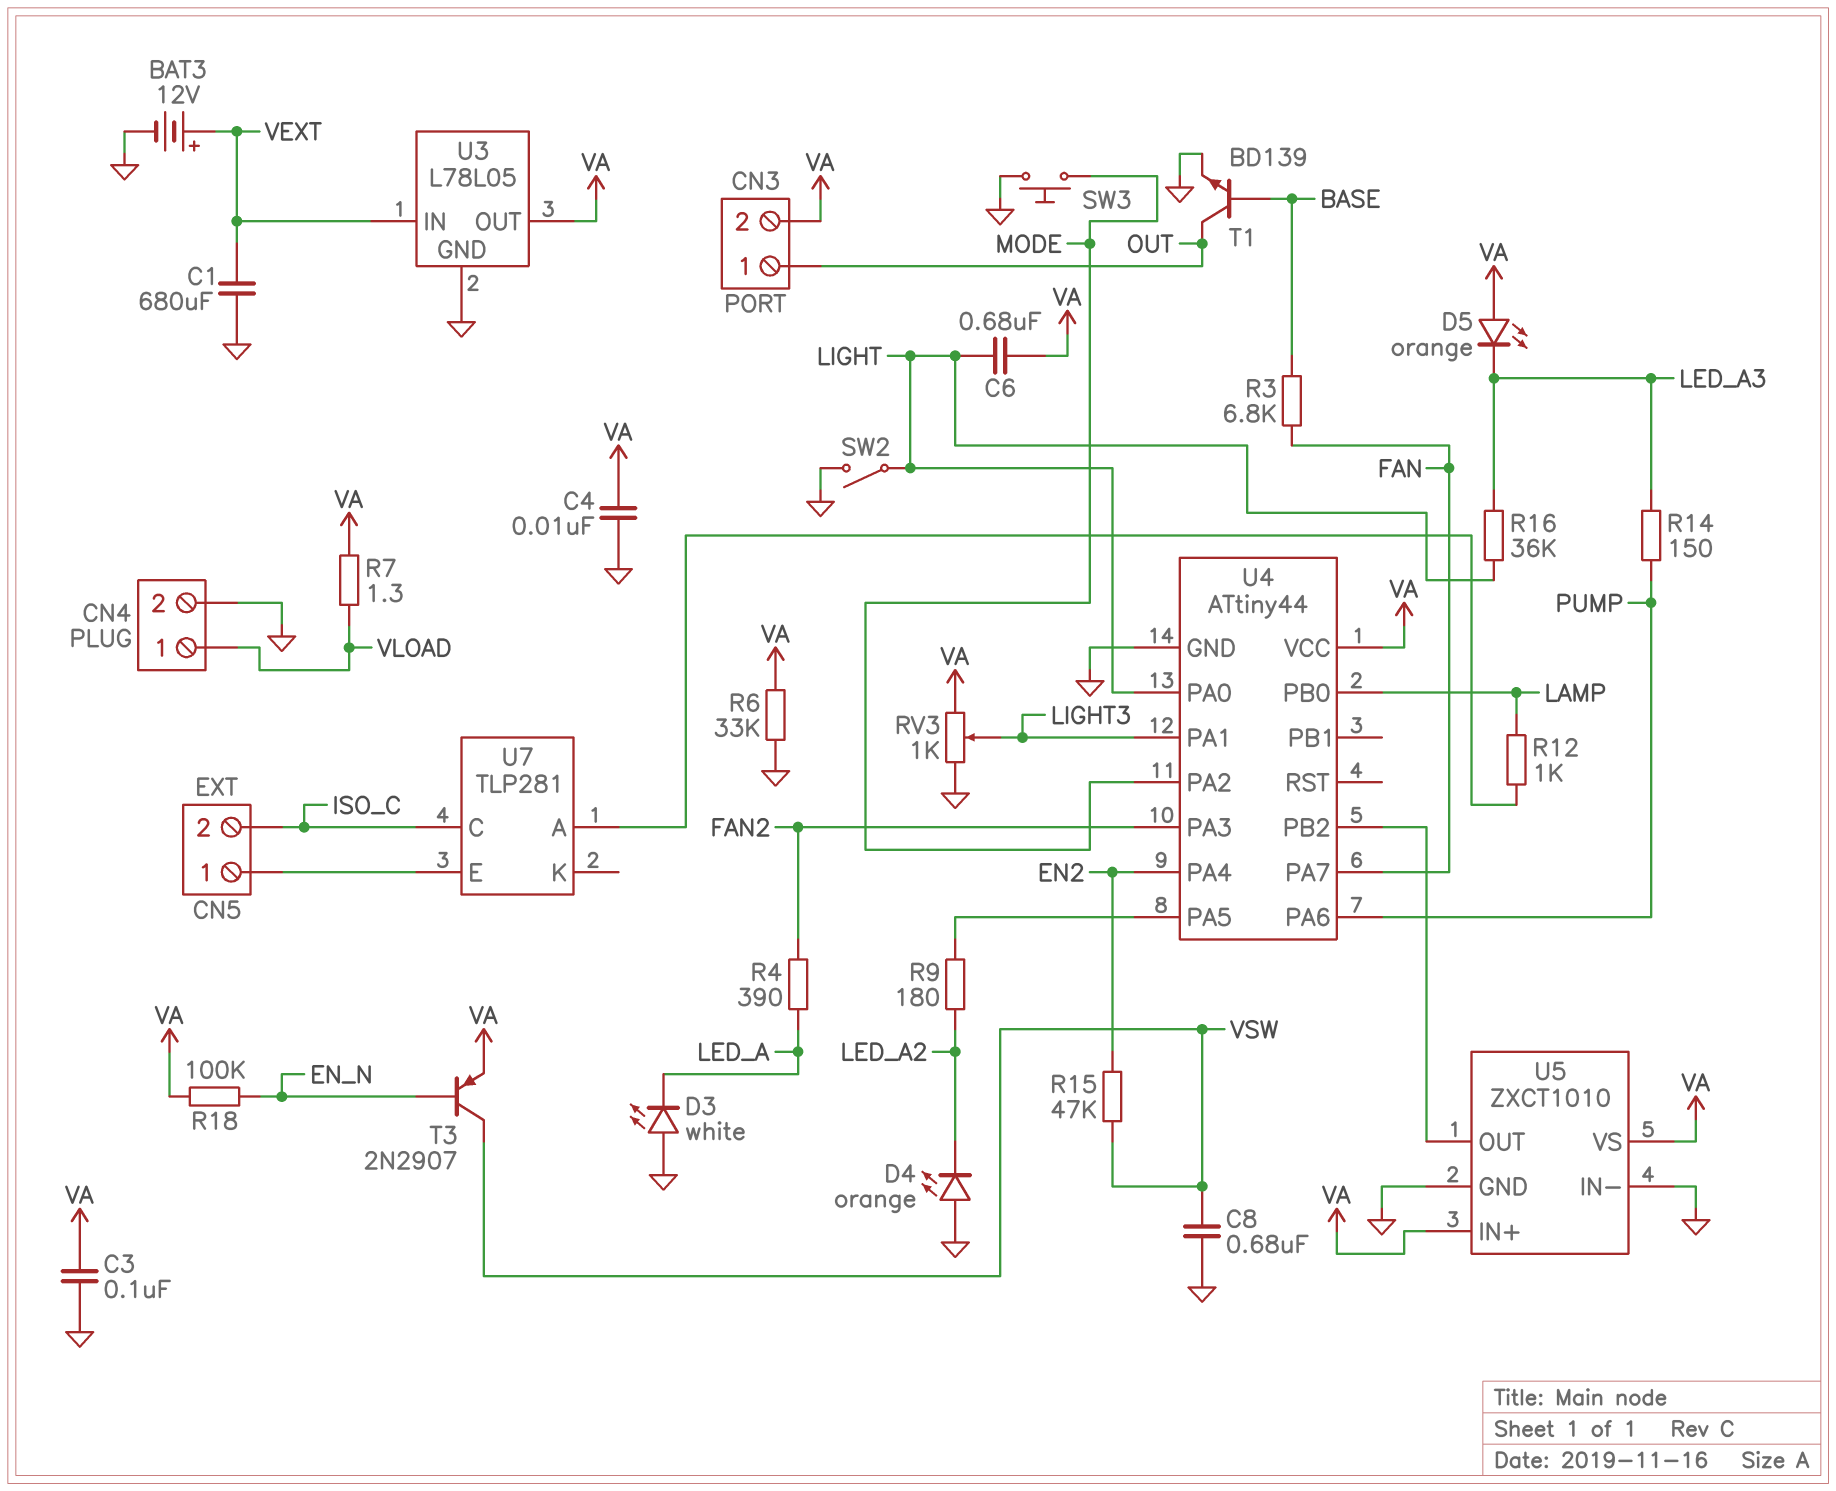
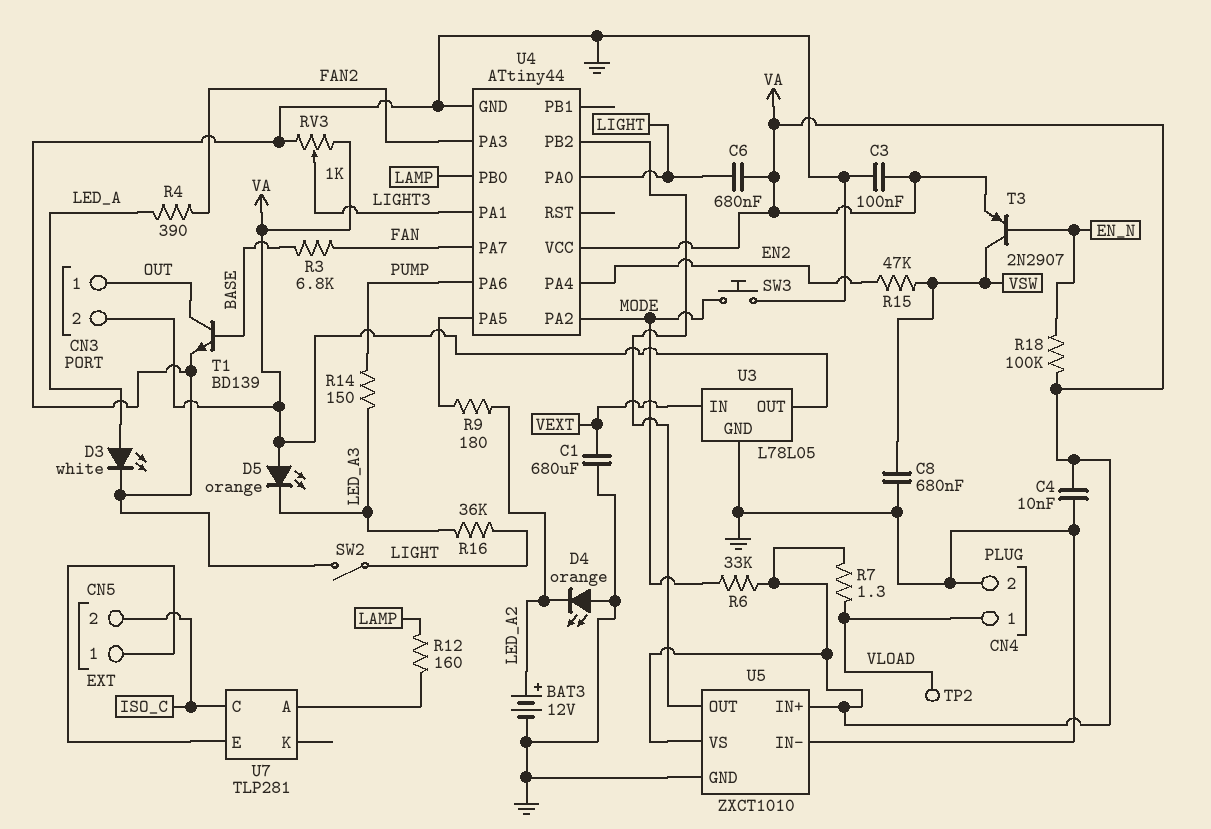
BAT3: 12V (plus VEXT, minus GND) -> 12V (plus LED_A2, minus GND)
D3: LED white (A GND, K LED_A) -> LED white (A LED_A, K GND)
R6: 33k (GND, VA) -> 33k (MODE, VA)
R12: 1k (LAMP, U7/A) -> 160 (LAMP, U7/A)
TP2: none -> test point (VLOAD)

